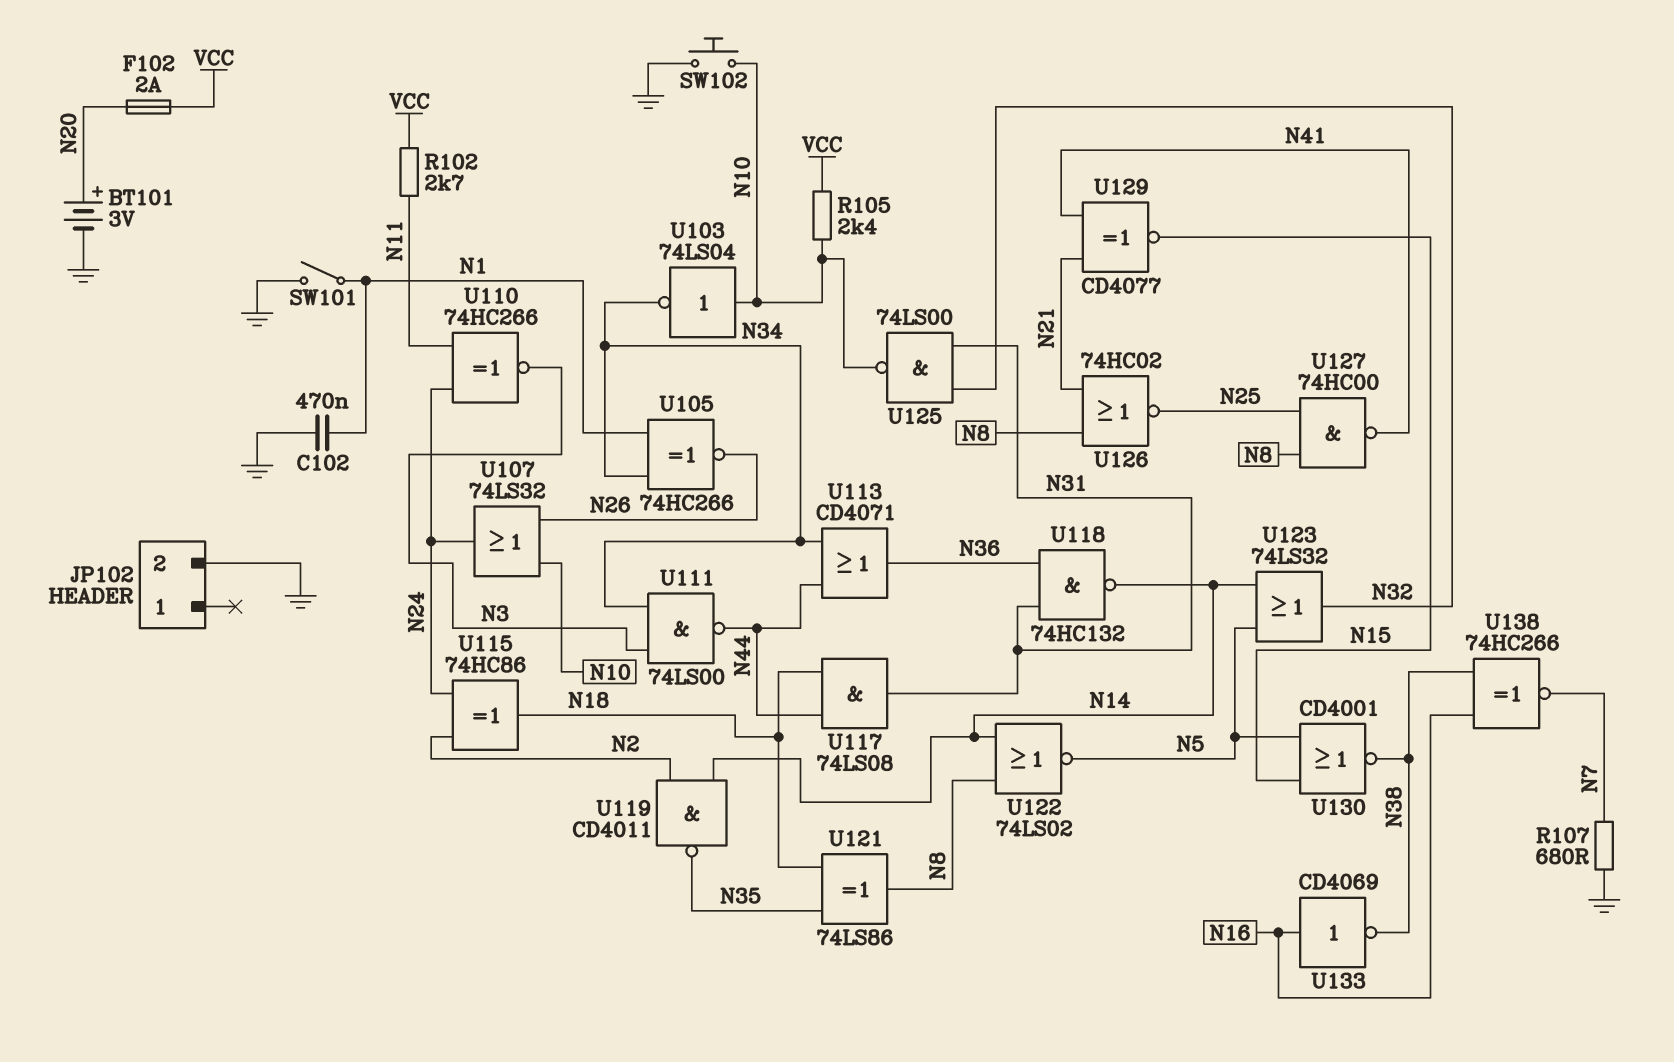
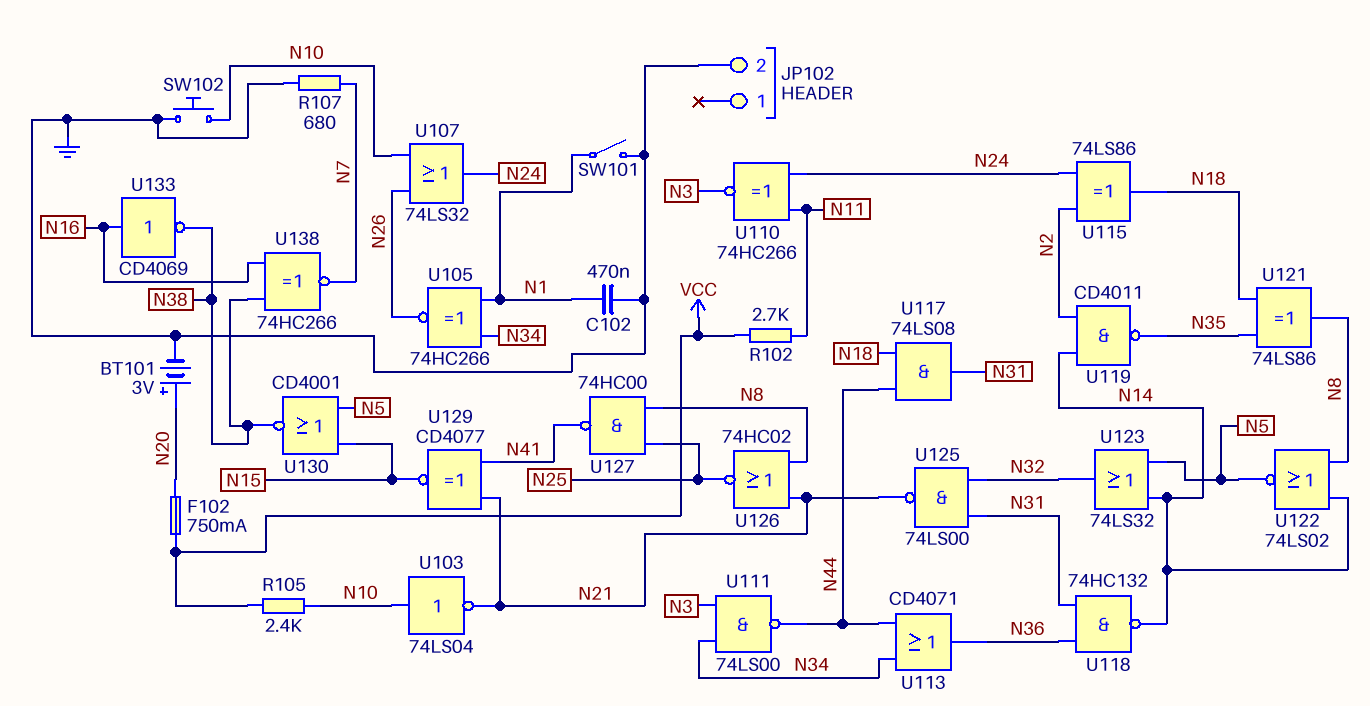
F102: 2A (N20, VCC) -> 750mA (N20, VCC)
U103: NOT 74LS04 (in N10, out N34) -> NOT 74LS04 (in N10, out N21)
U115: XOR 74HC86 (in N2, in N24, out N18) -> XOR 74LS86 (in N2, in N24, out N18)
U125: NAND 74LS00 (in N31, in N32, out N10) -> NAND 74LS00 (in N31, in N32, out N21)

